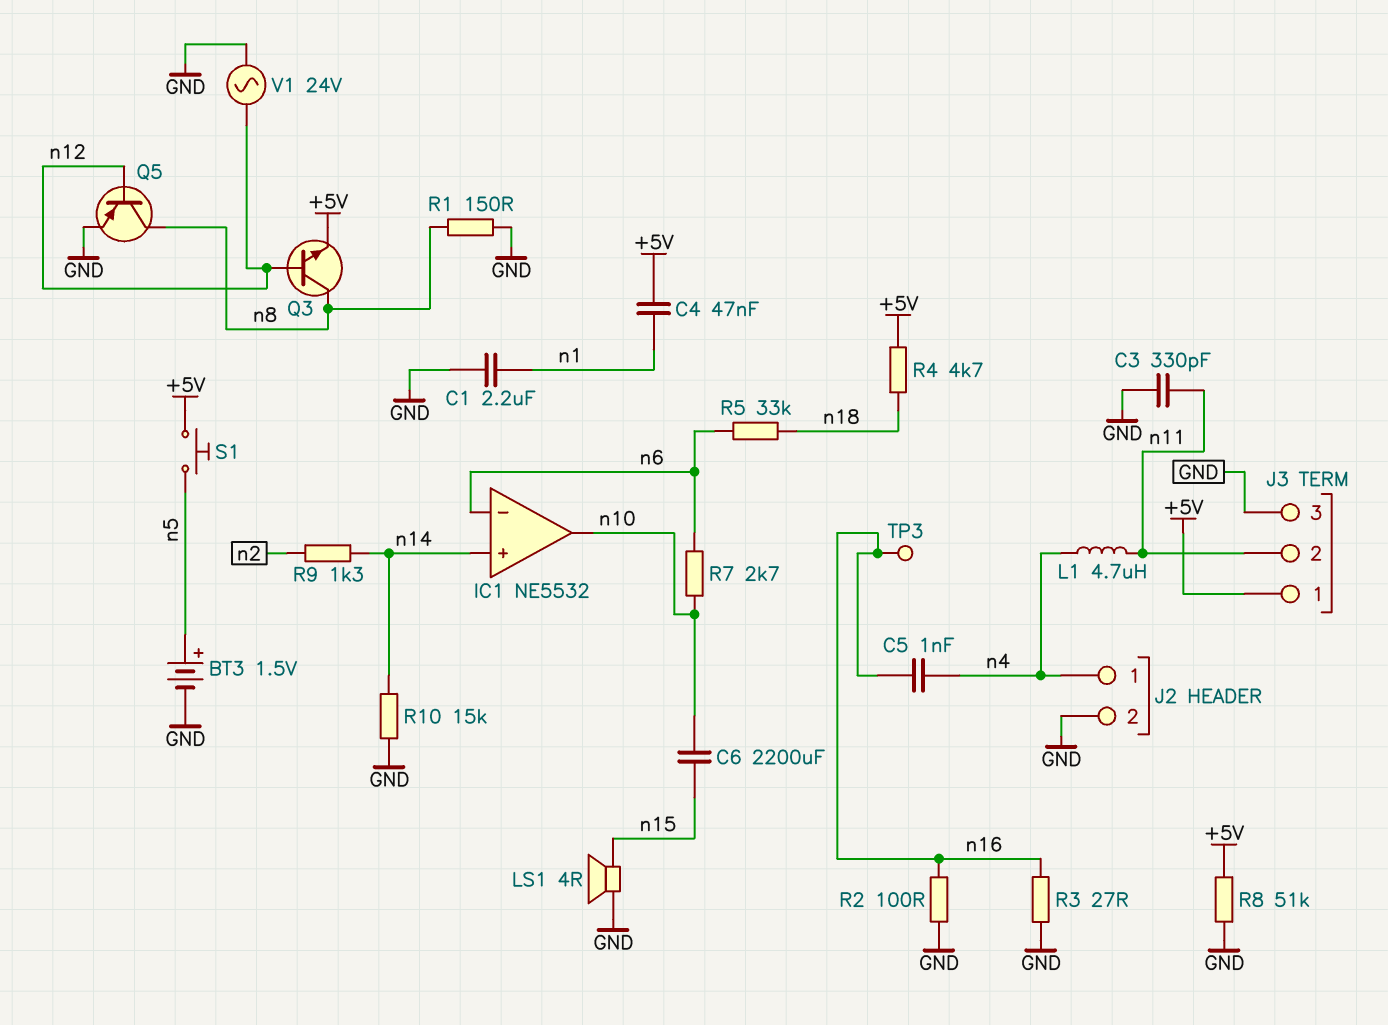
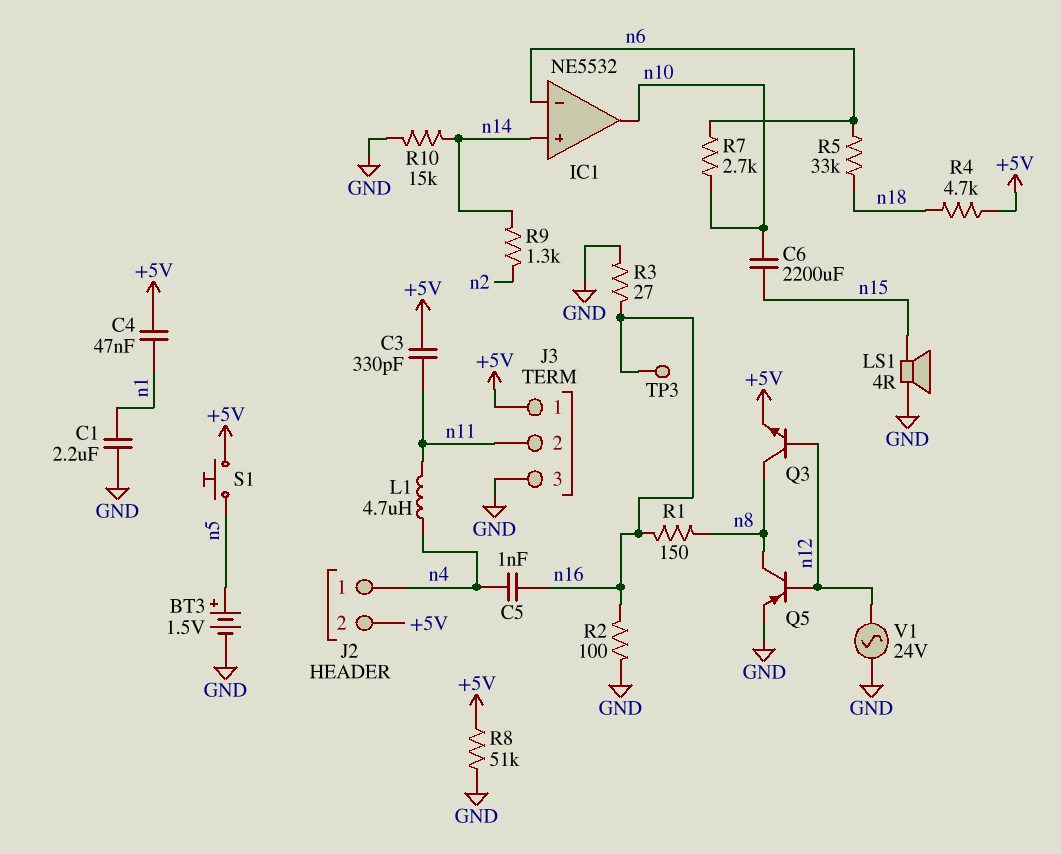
C3: 330pF (GND, n11) -> 330pF (+5V, n11)
J2 pin 2: GND -> +5V
R1: 150 (GND, n8) -> 150 (n8, n16)

